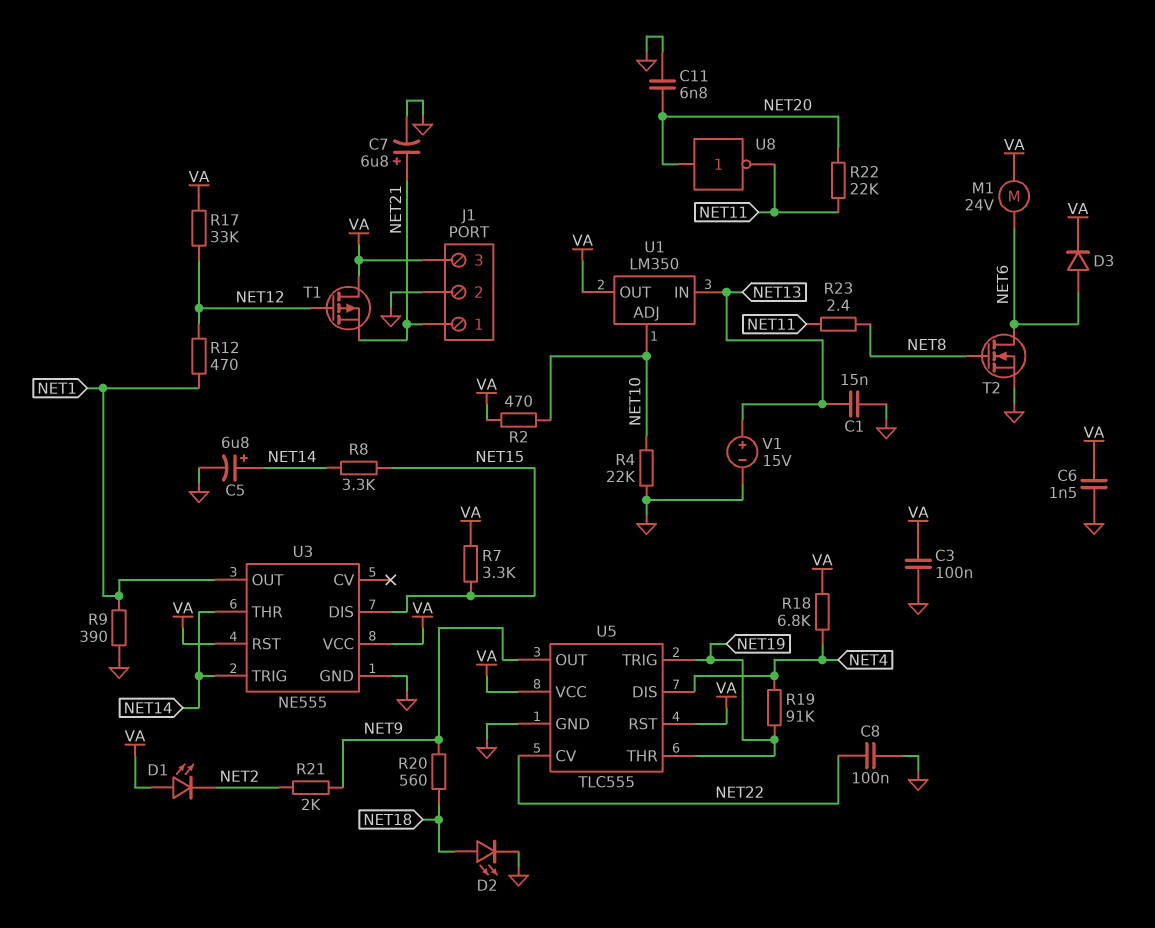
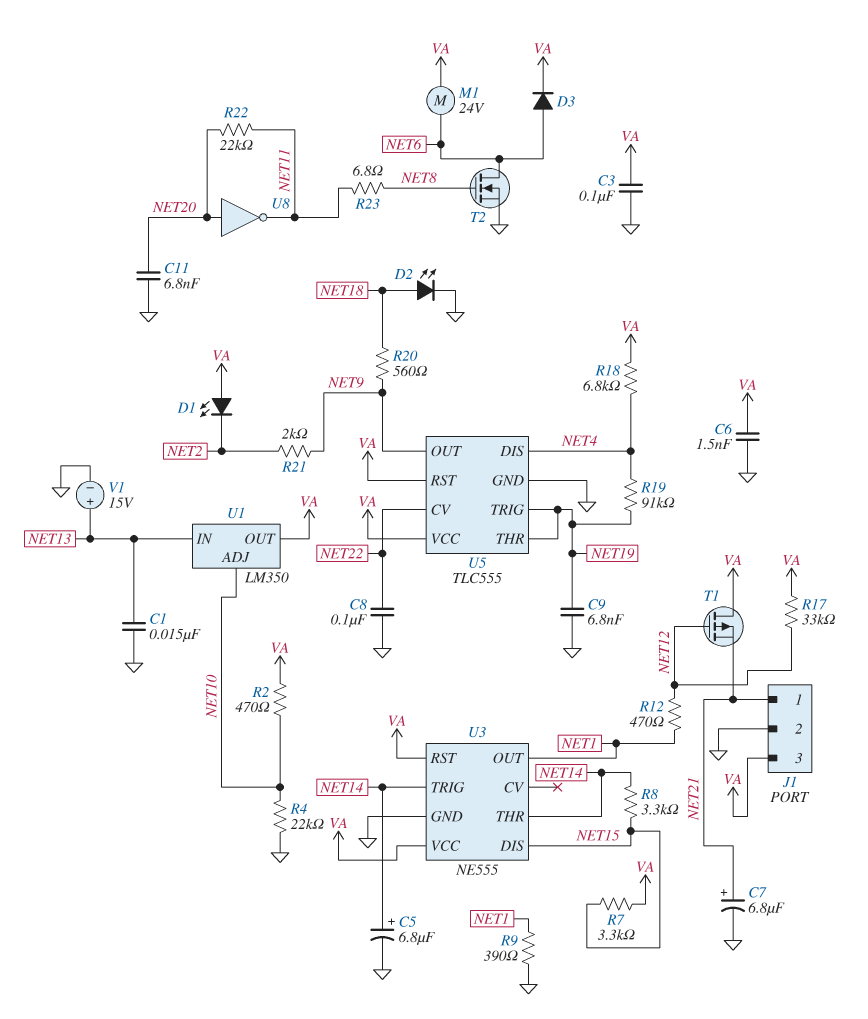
C9: none -> 6.8nF (GND, NET19)
R23: 2.4 (NET8, NET11) -> 6.8 (NET8, NET11)

